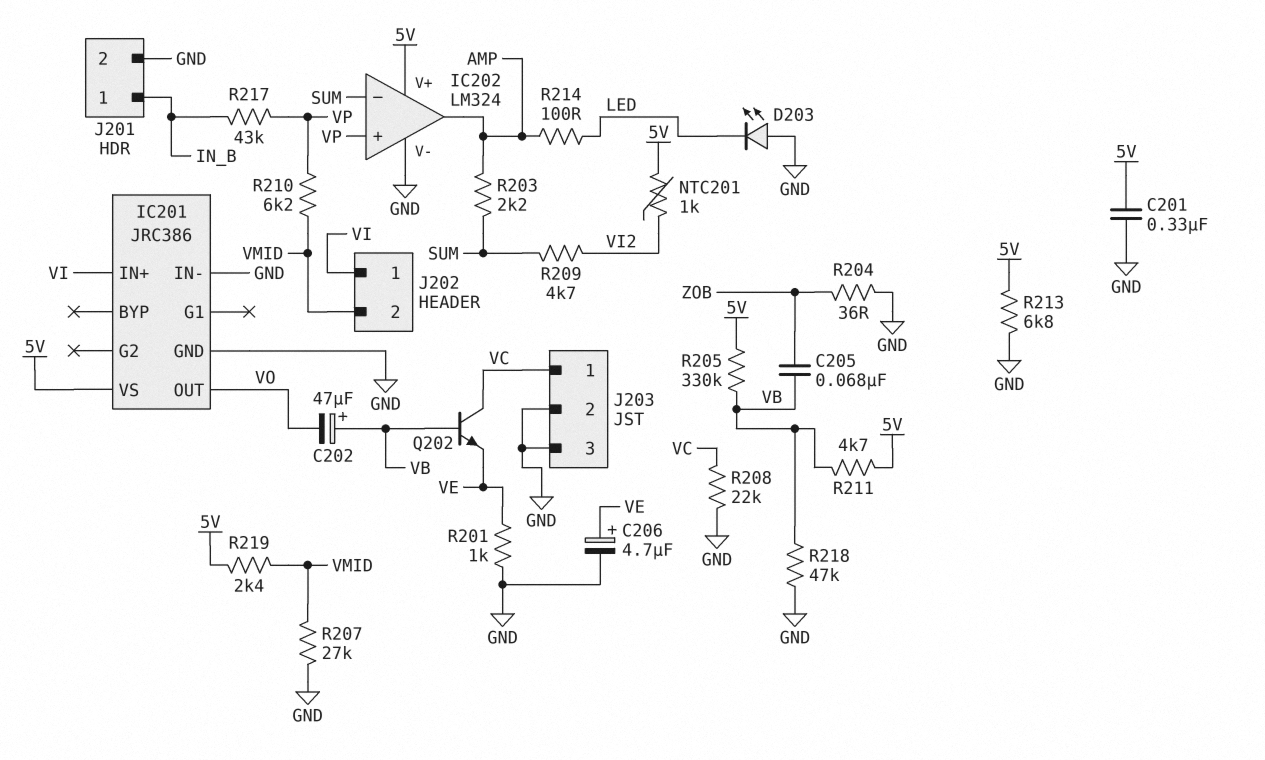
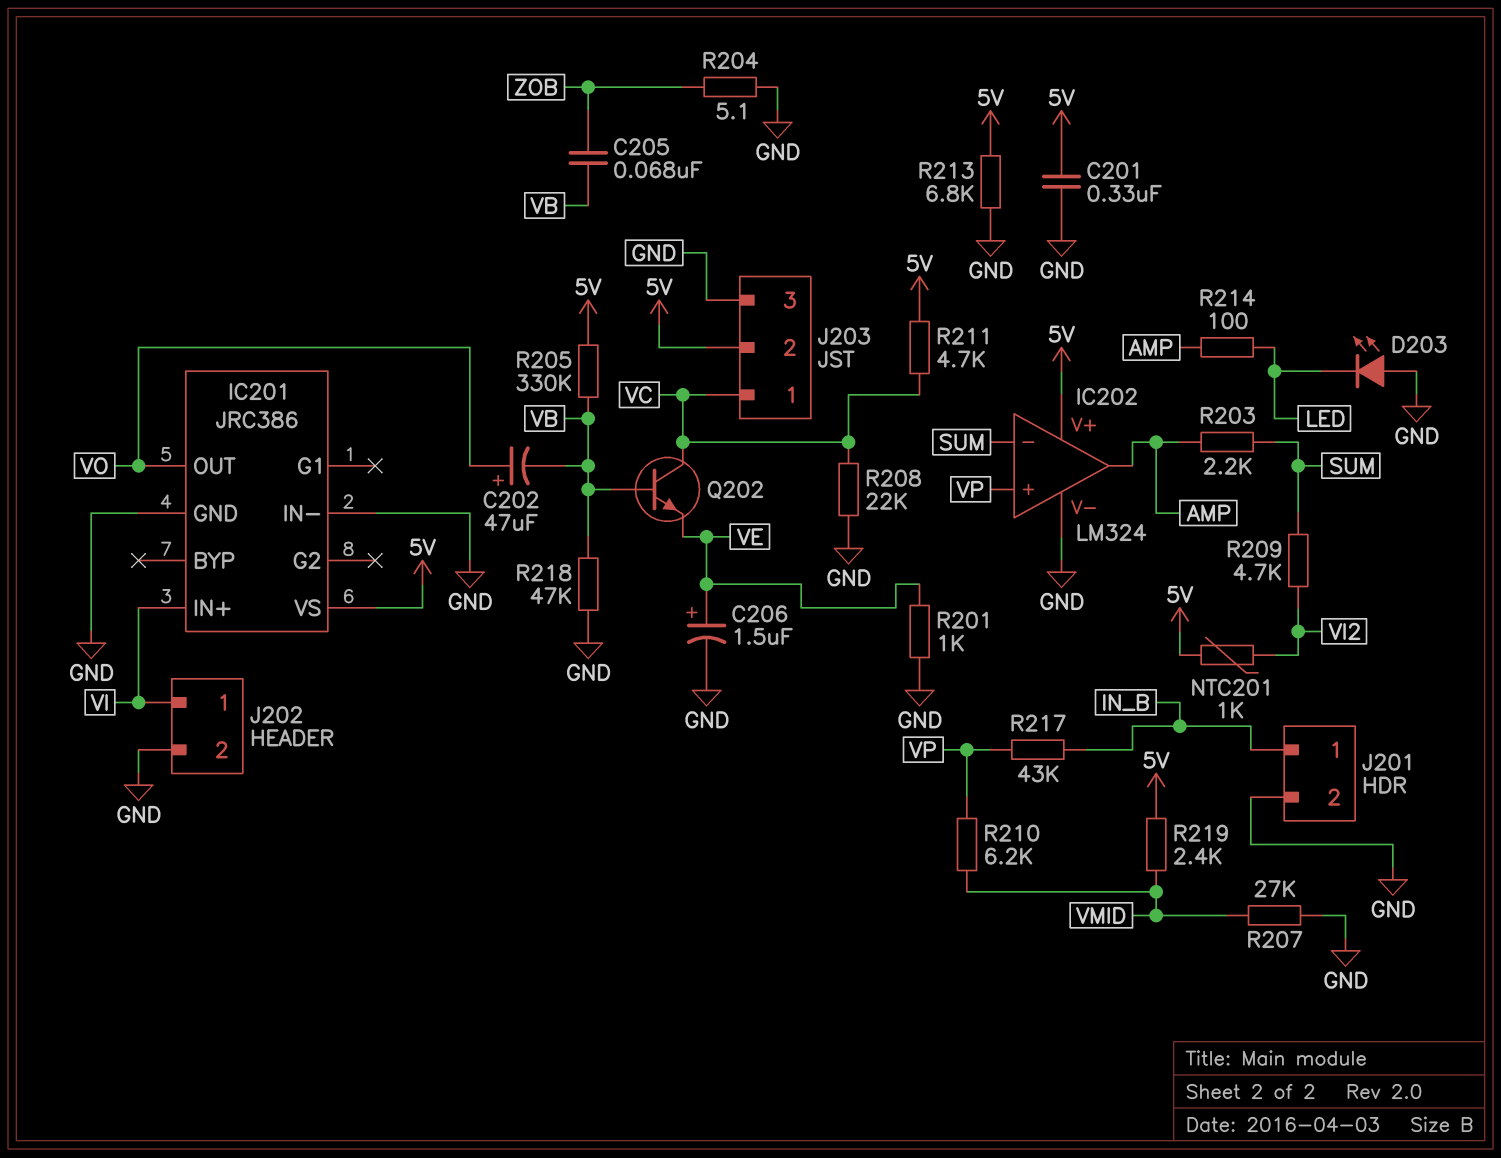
C202: 47uF (plus VB, minus VO) -> 47uF (plus VO, minus VB)
C206: 4.7uF (plus VE, minus GND) -> 1.5uF (plus VE, minus GND)
J202 pin 2: VMID -> GND
J203 pin 2: GND -> 5V
R204: 36 (GND, ZOB) -> 5.1 (GND, ZOB)
R211: 4.7k (5V, VB) -> 4.7k (5V, VC)

